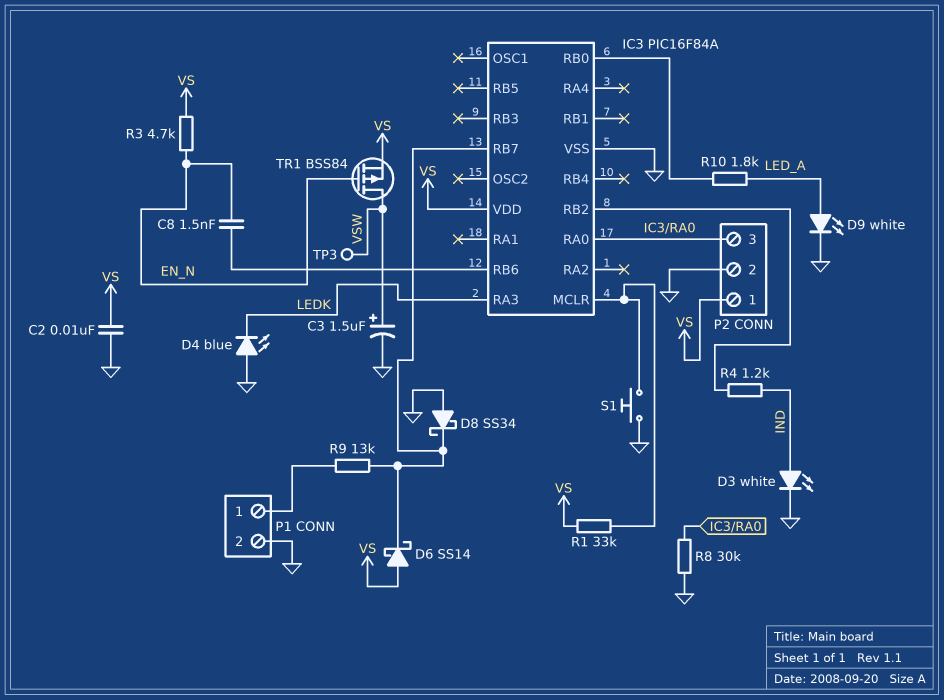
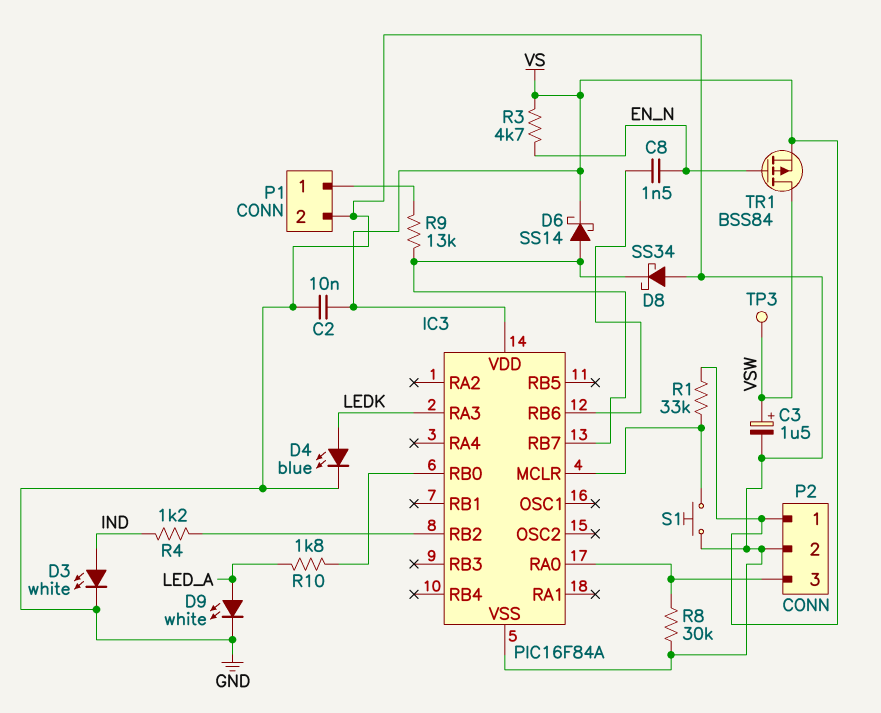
D4: LED blue (A GND, K LEDK) -> LED blue (A LEDK, K GND)
D6: schottky SS14 (A VS, K IC3/RB7) -> schottky SS14 (A IC3/RB7, K VS)

